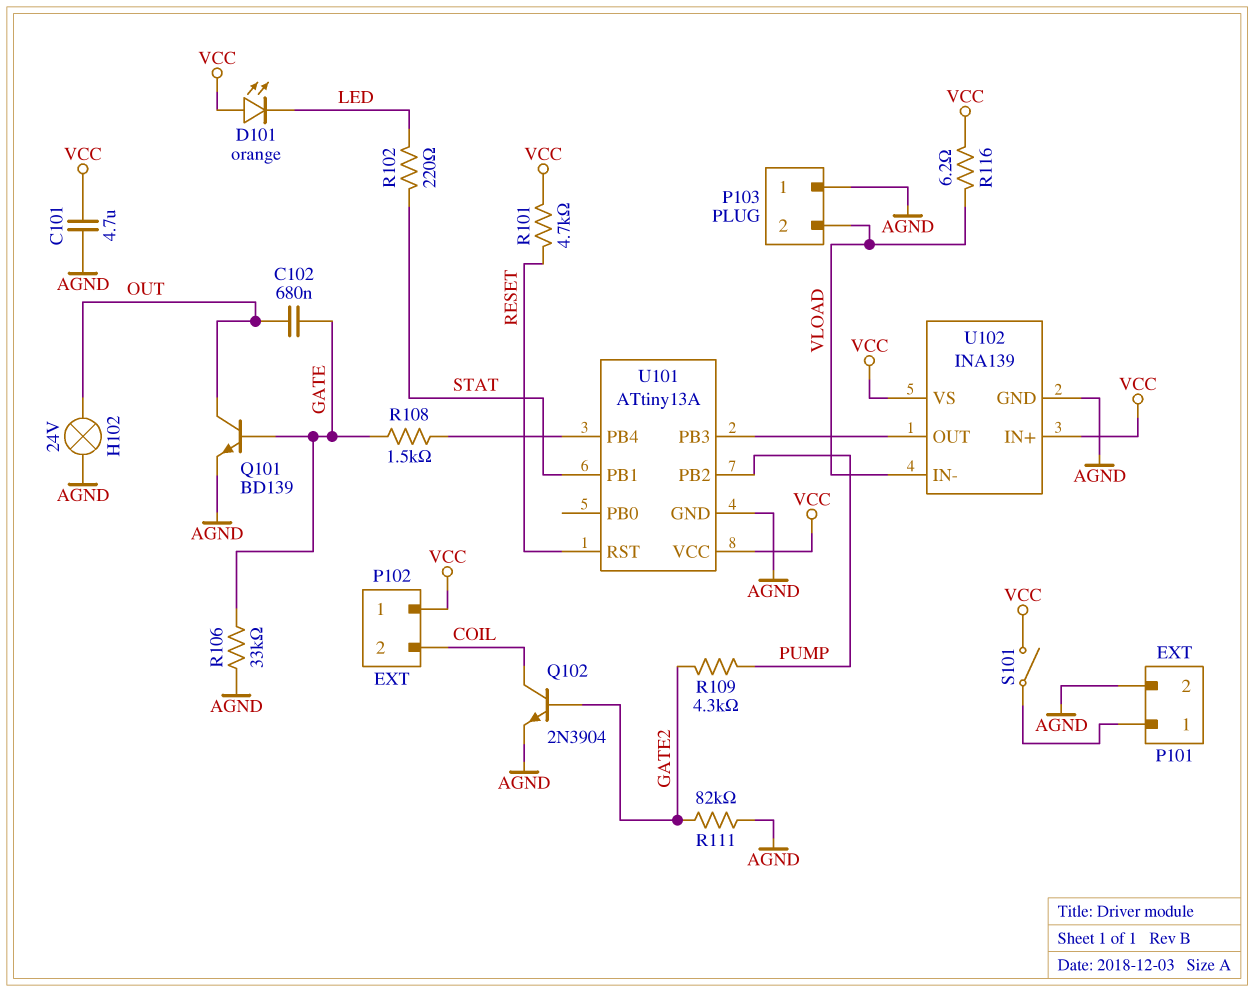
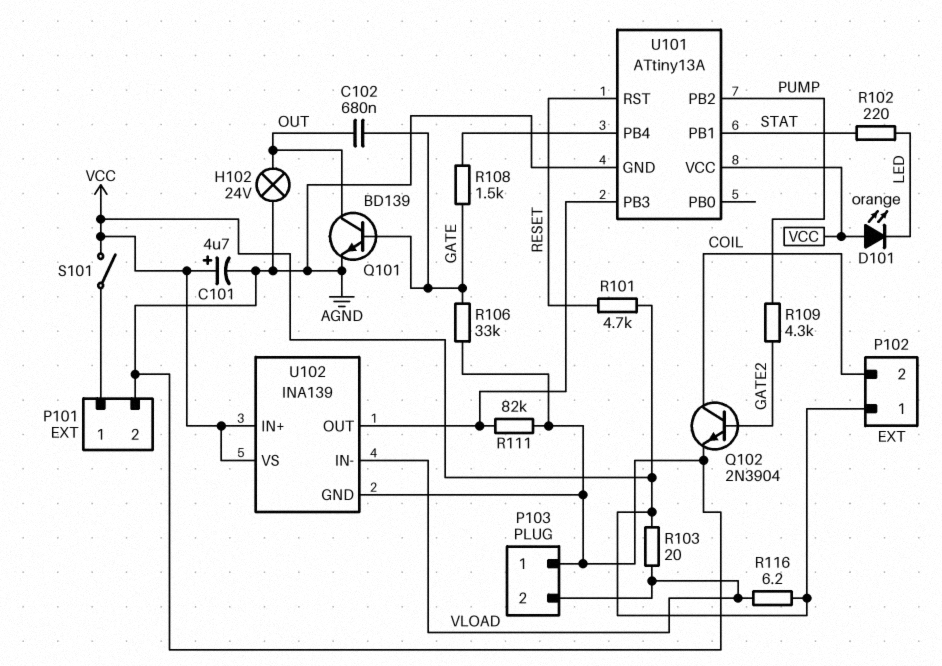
C101: 4.7uF (AGND, VCC) -> 4.7uF (plus VCC, minus AGND)
R103: none -> 20 (VCC, VLOAD)
R111: 82k (AGND, GATE2) -> 82k (AGND, U101/PB3)

